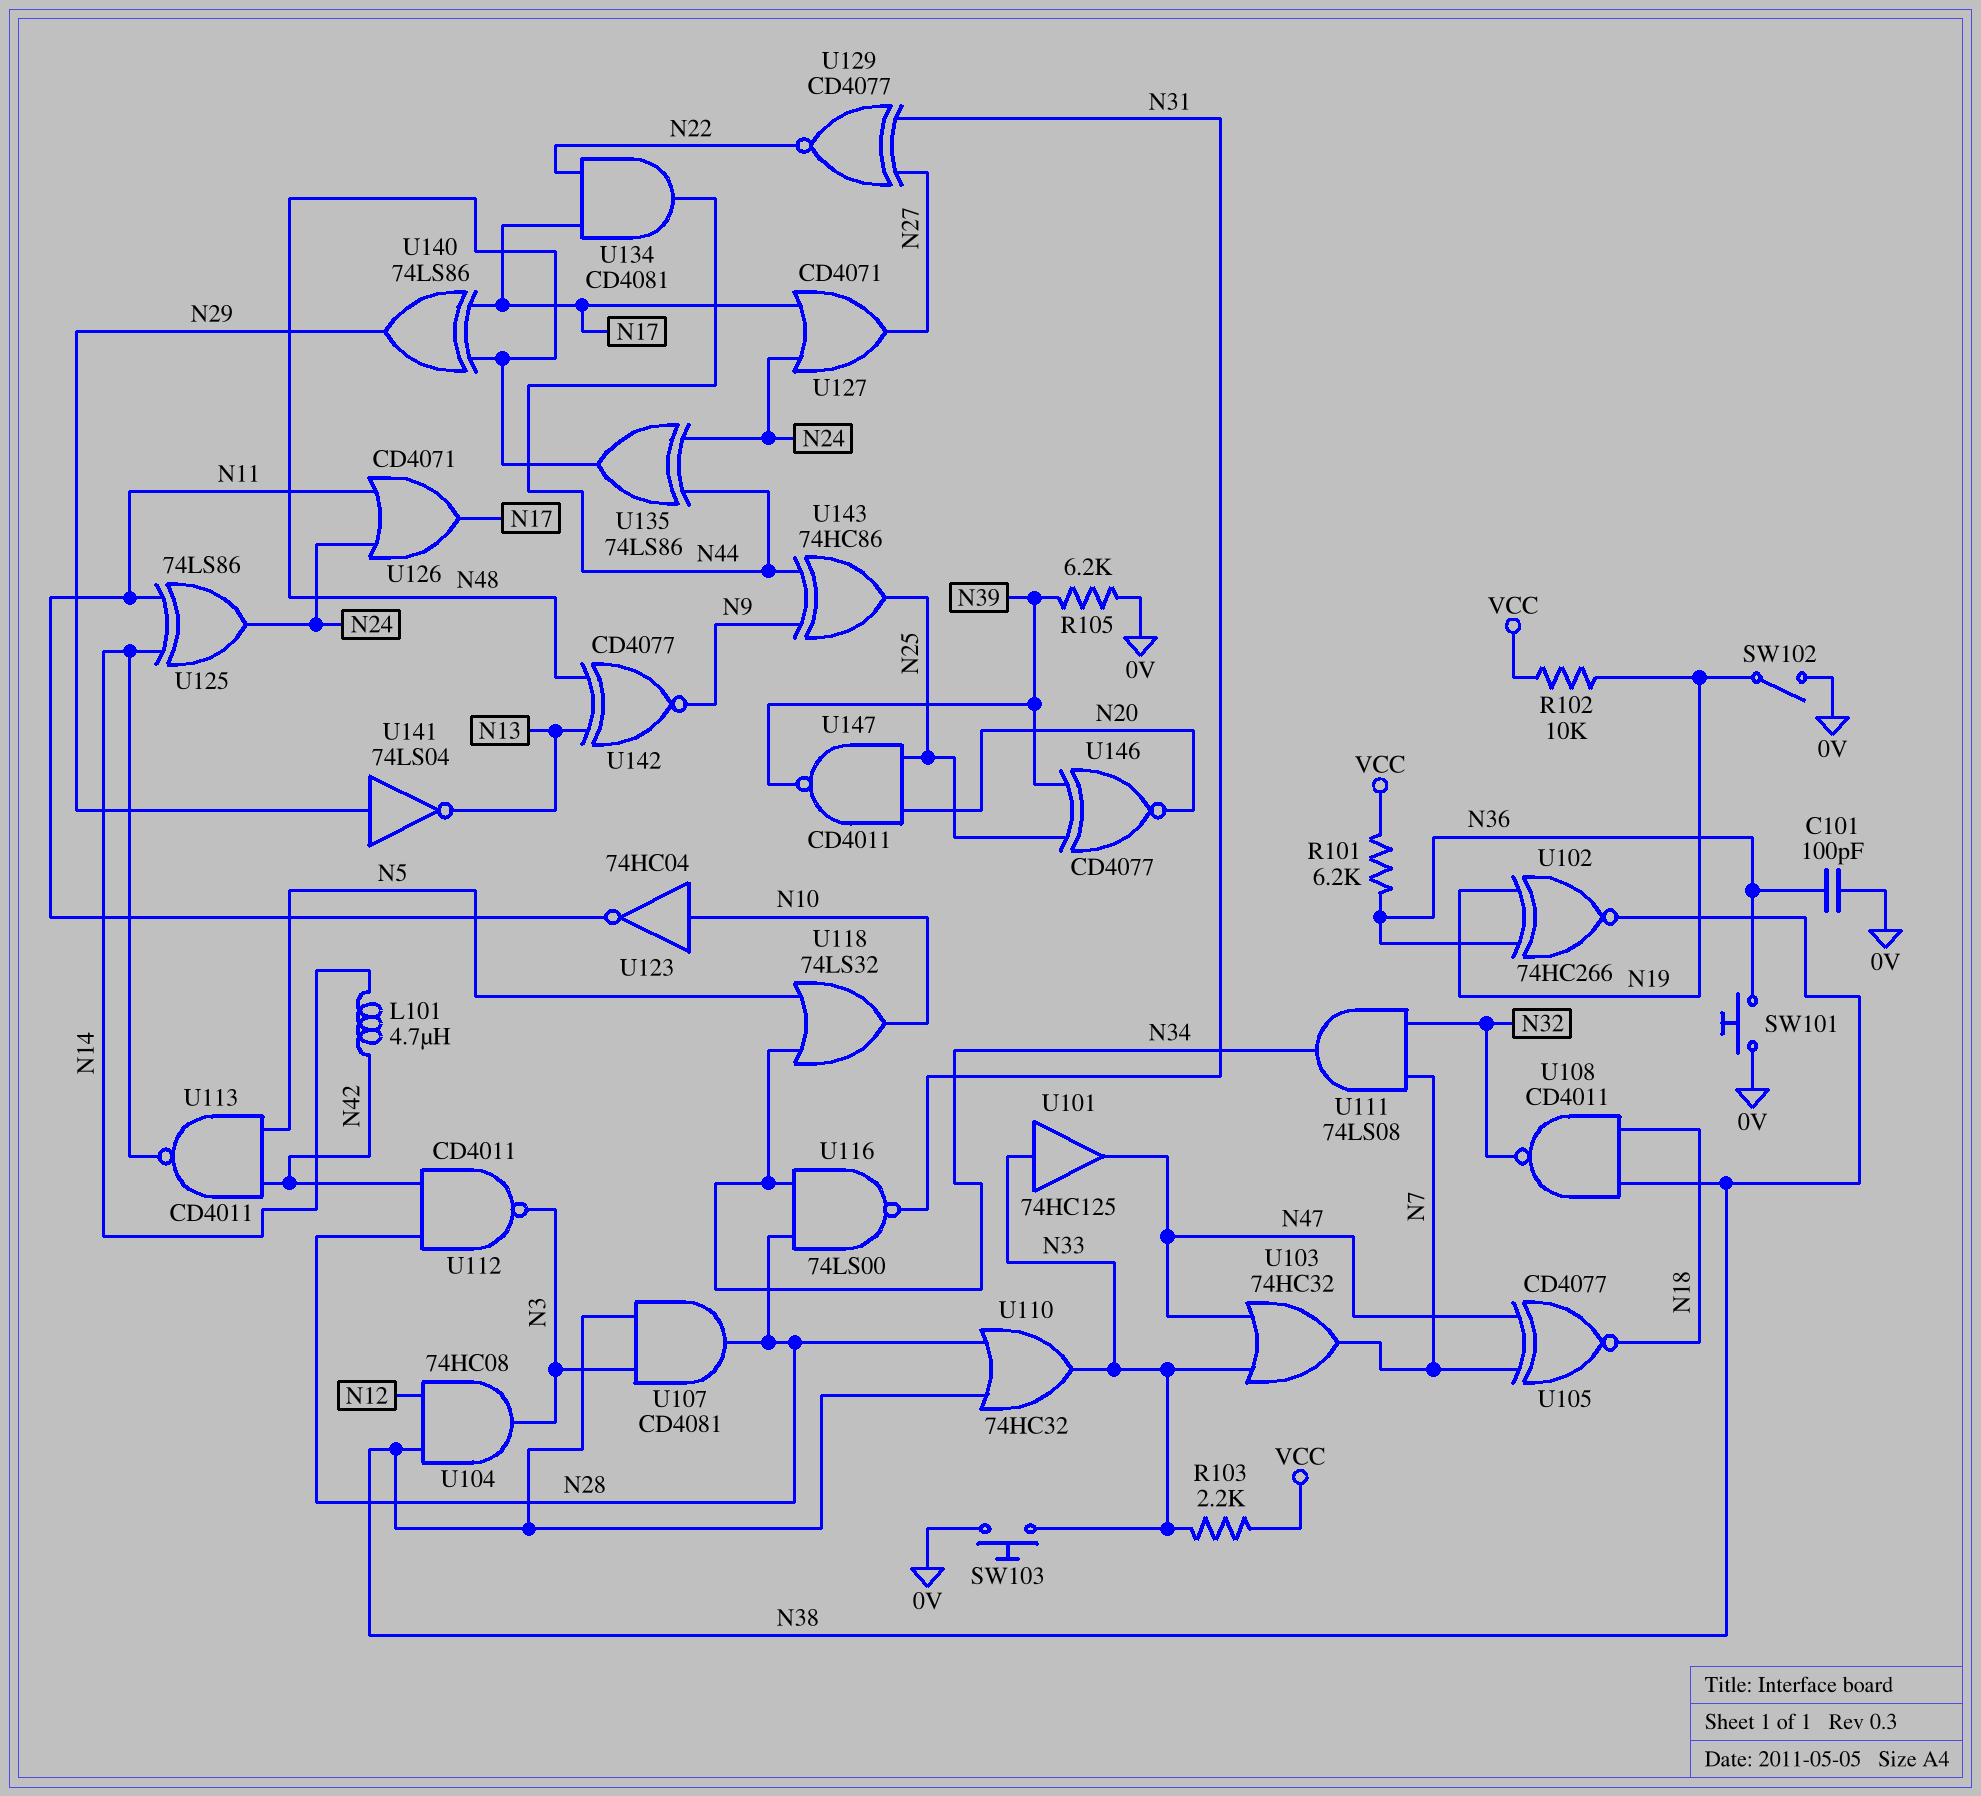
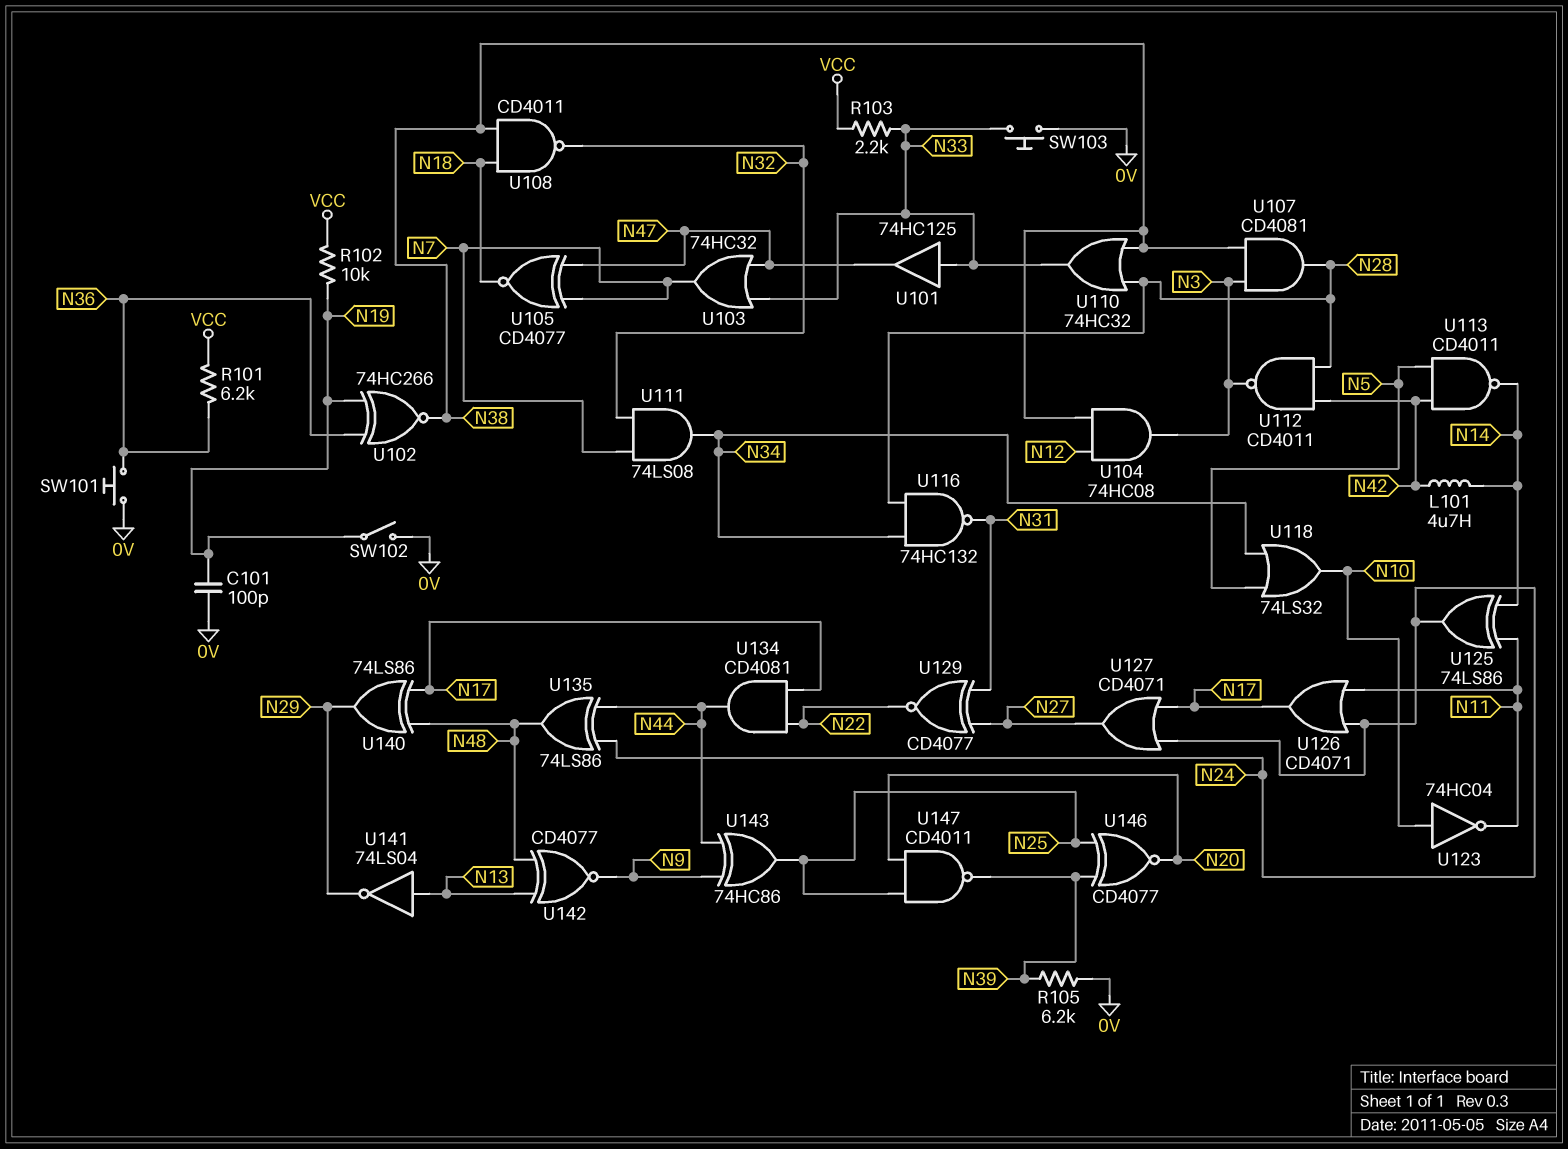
C101: 100pF (0V, N36) -> 100pF (0V, N19)
U116: NAND 74LS00 (in N28, in N34, out N31) -> NAND 74HC132 (in N28, in N34, out N31)
U141: NOT 74LS04 (in N29, out N13) -> NOT 74LS04 (in N13, out N29)

